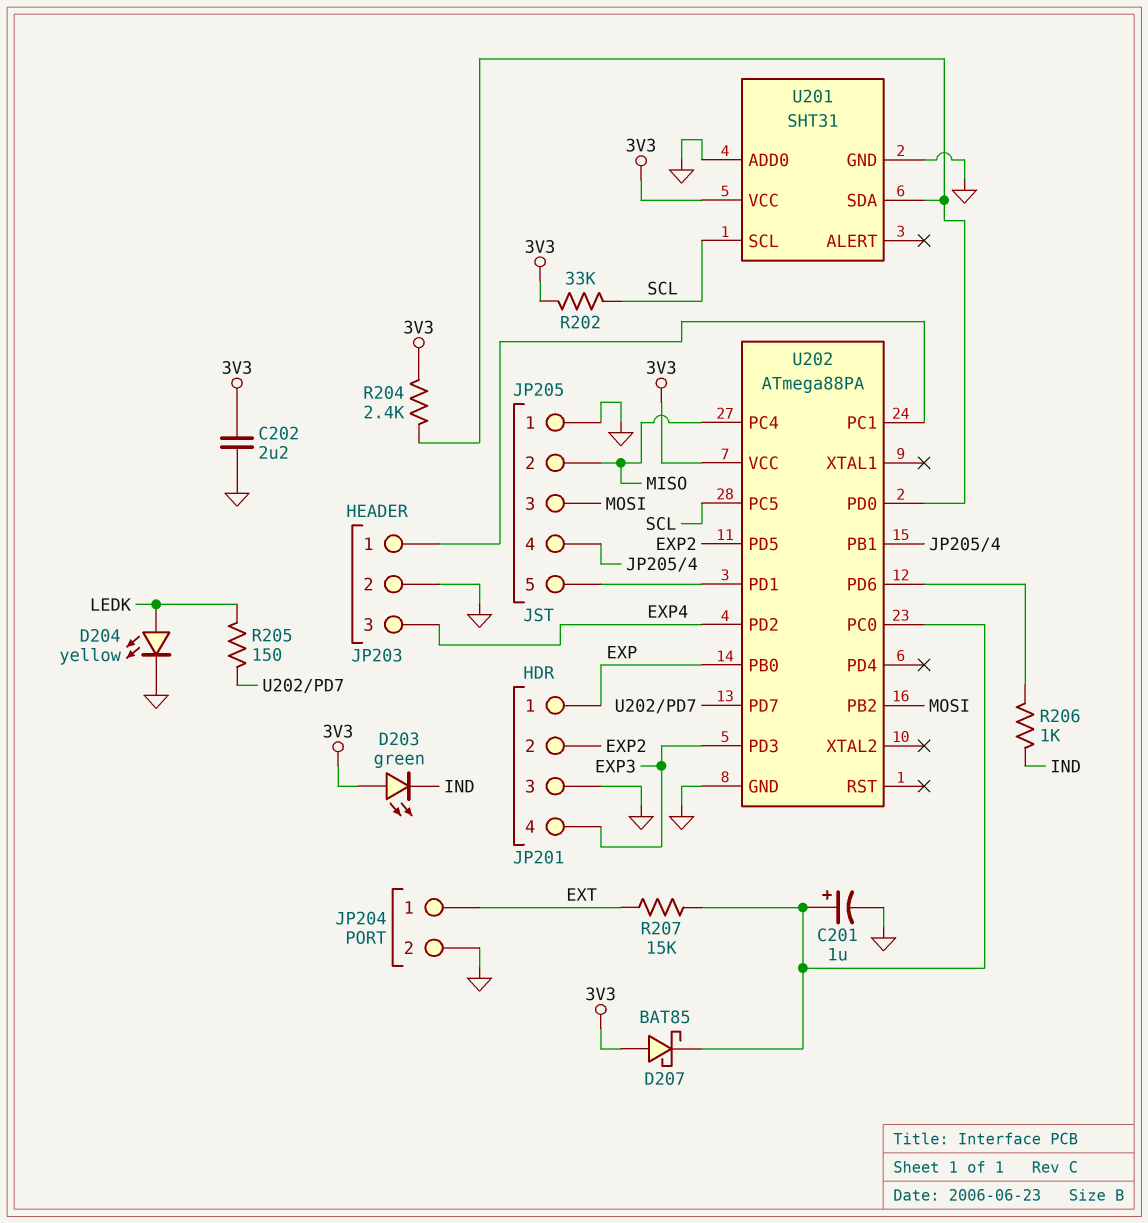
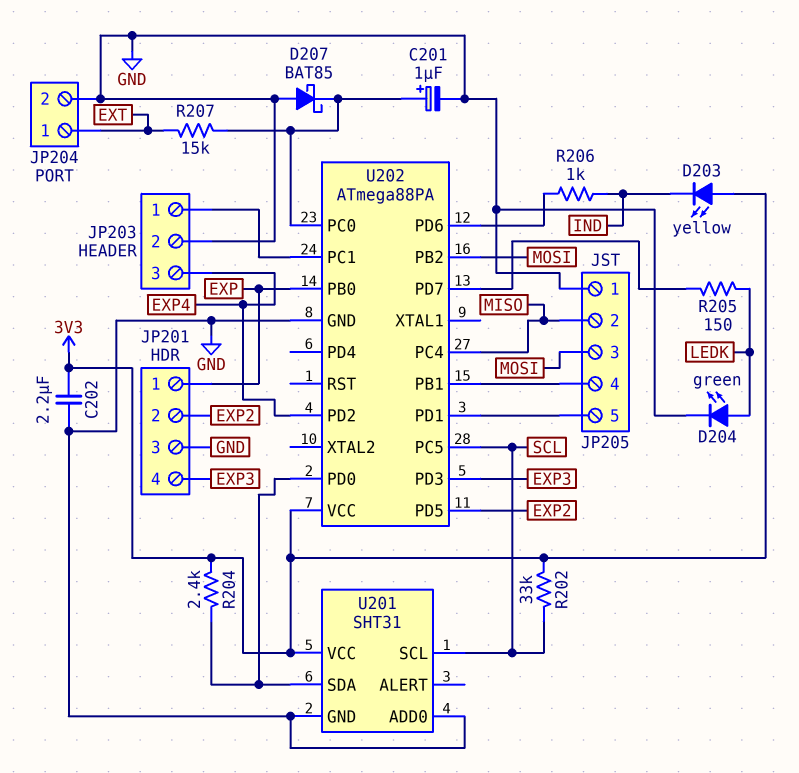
D203: LED green (A 3V3, K IND) -> LED yellow (A 3V3, K IND)
D204: LED yellow (A LEDK, K GND) -> LED green (A LEDK, K GND)
D207: schottky BAT85 (A 3V3, K U202/PC0) -> schottky BAT85 (A GND, K U202/PC0)

